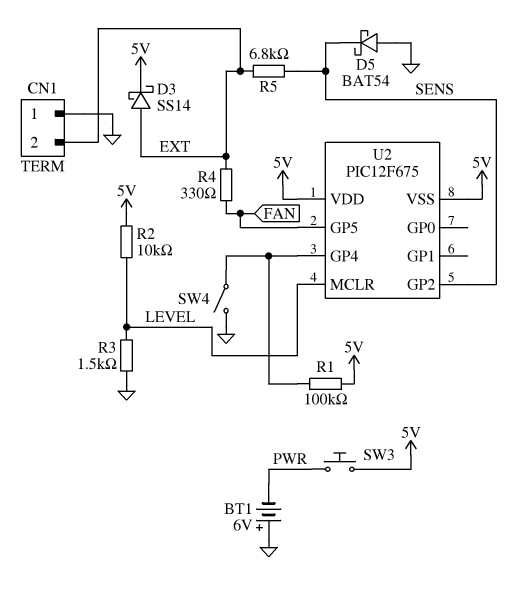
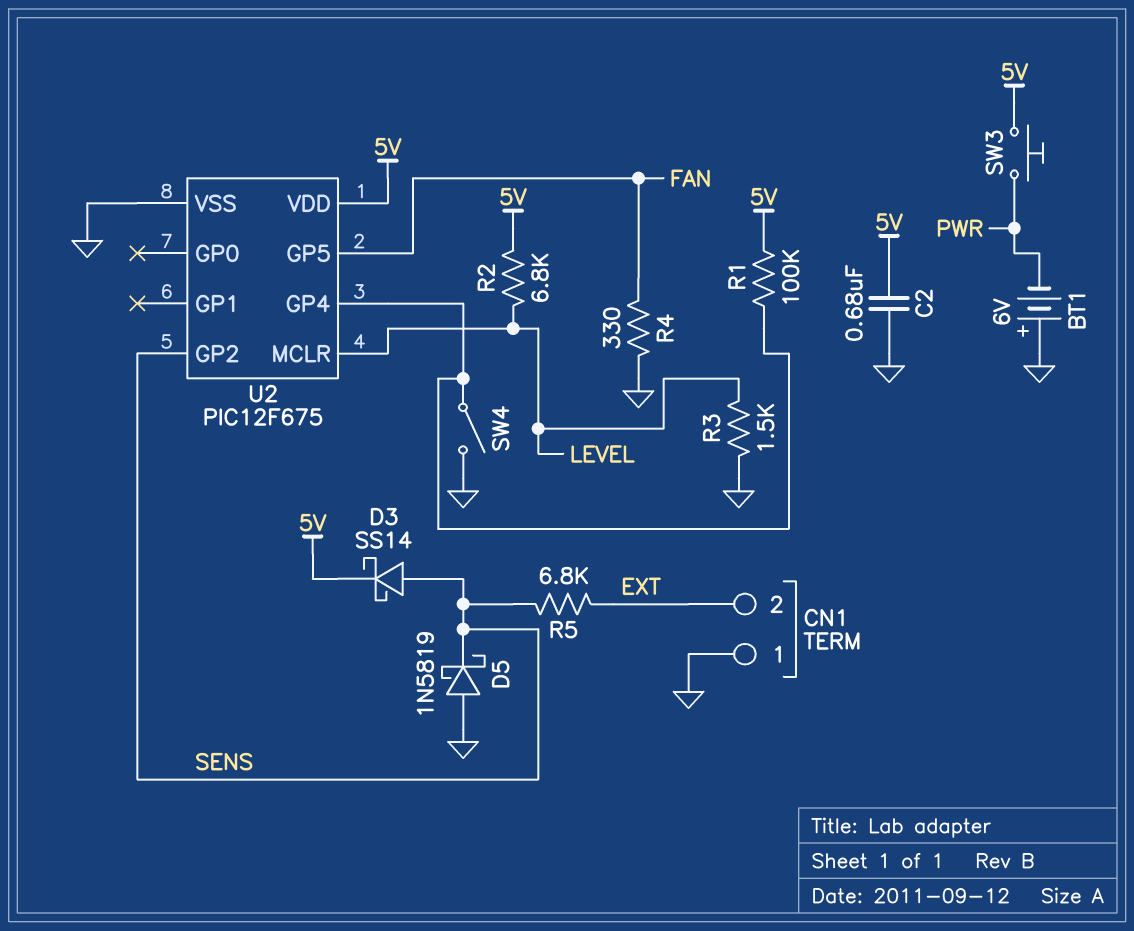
C2: none -> 680nF (5V, GND)
D3: schottky SS14 (A EXT, K 5V) -> schottky SS14 (A SENS, K 5V)
D5: schottky BAT54 (A GND, K SENS) -> schottky 1N5819 (A GND, K SENS)
R2: 10k (5V, LEVEL) -> 6.8k (5V, LEVEL)
R4: 330 (EXT, FAN) -> 330 (FAN, GND)
U2 pin VSS: 5V -> GND

